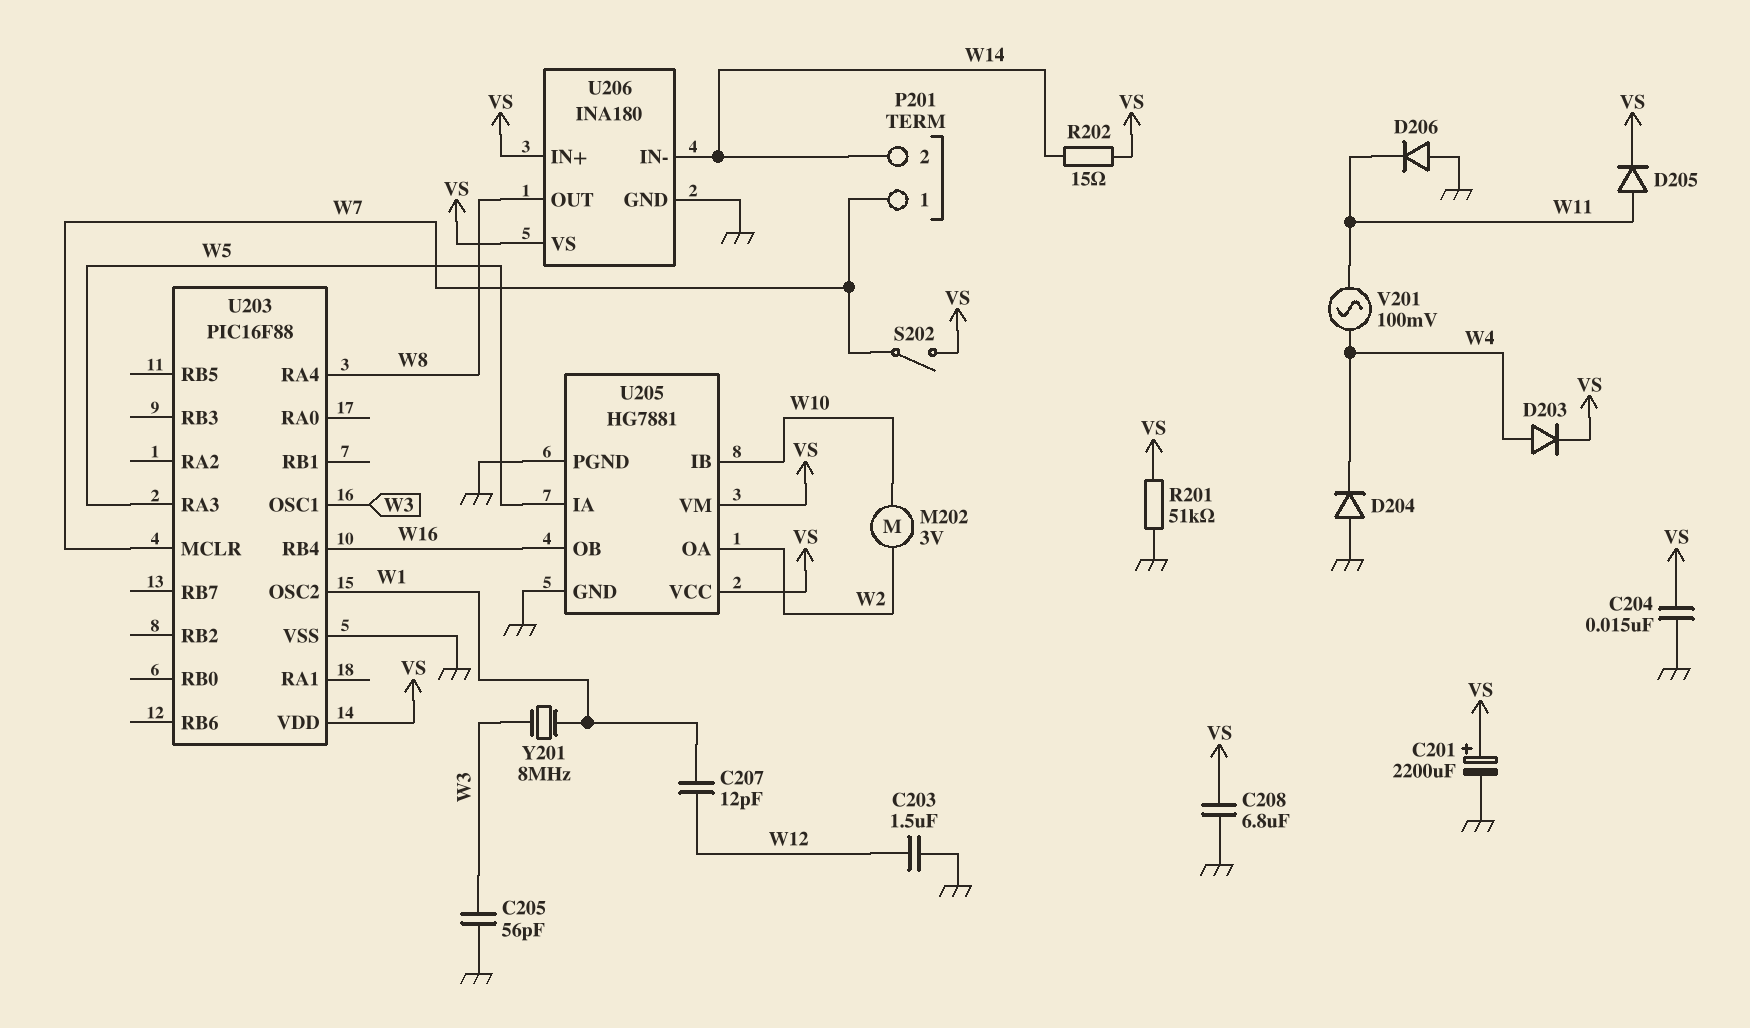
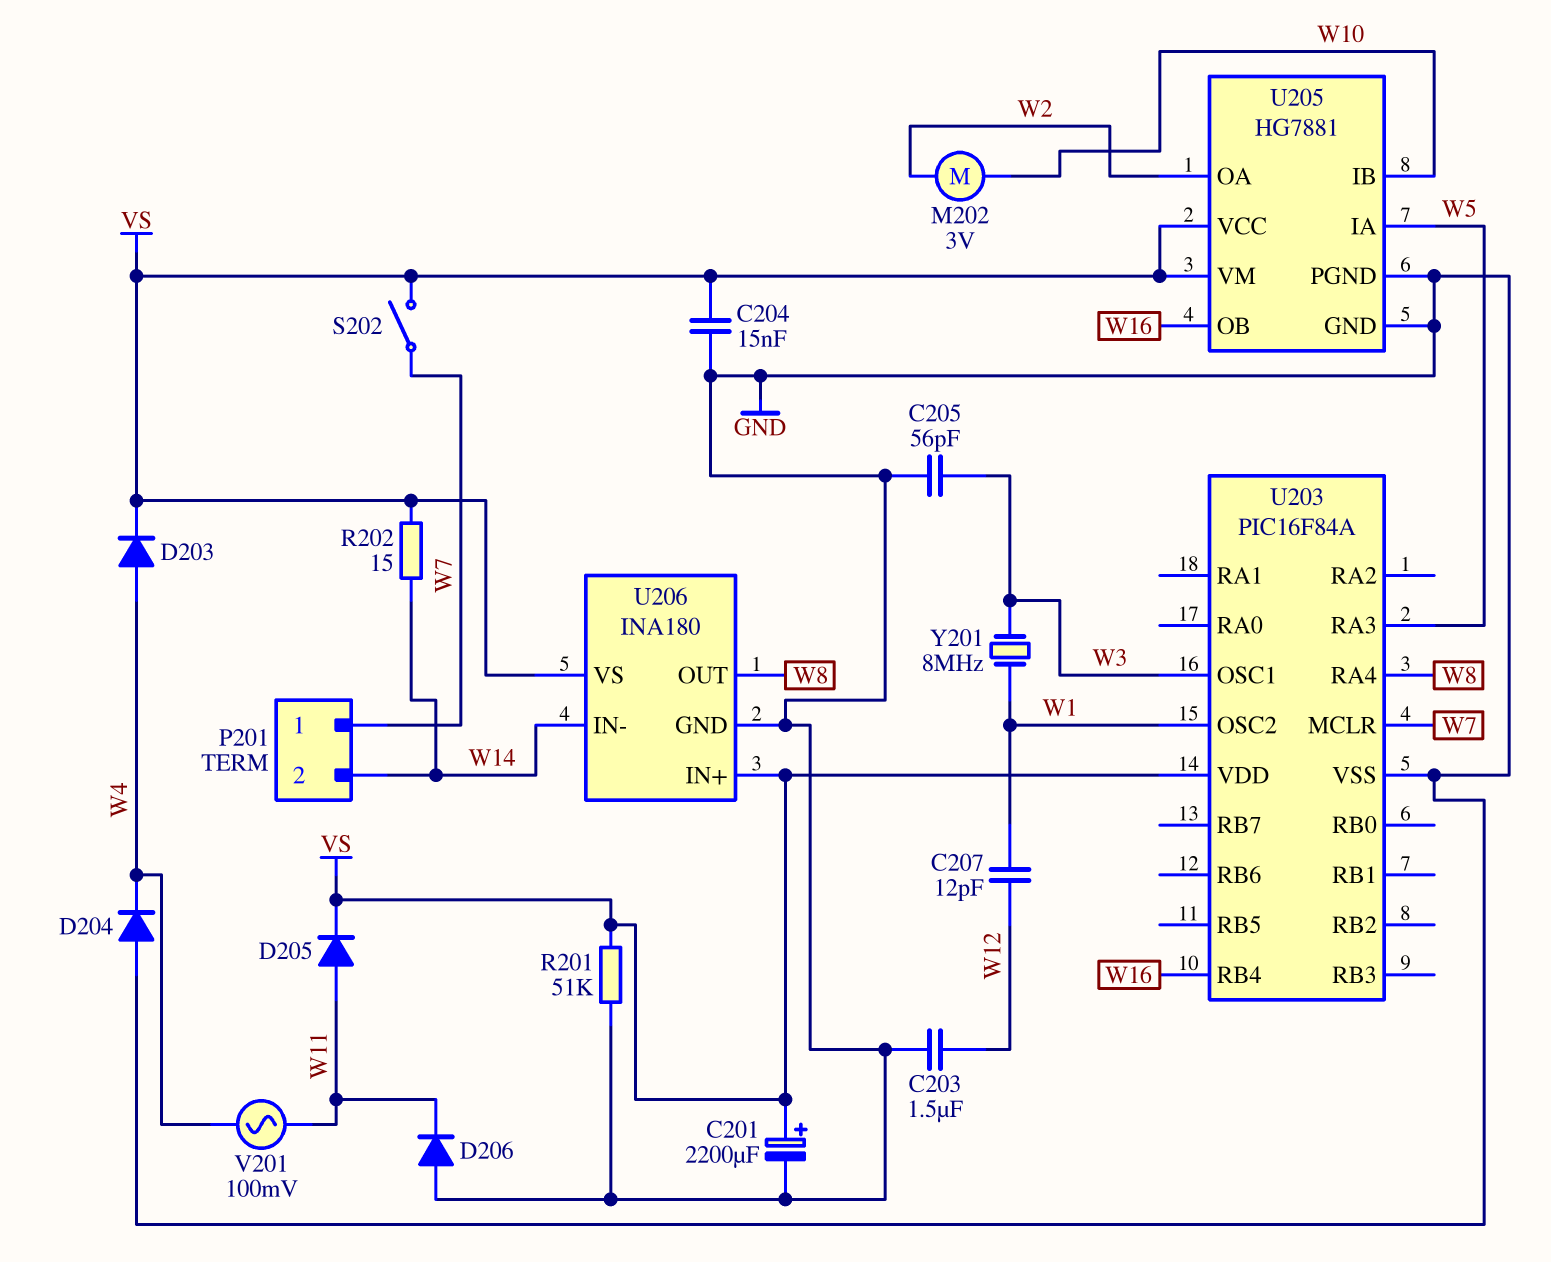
C208: 6.8uF (GND, VS) -> none
U203: PIC16F88 -> PIC16F84A

